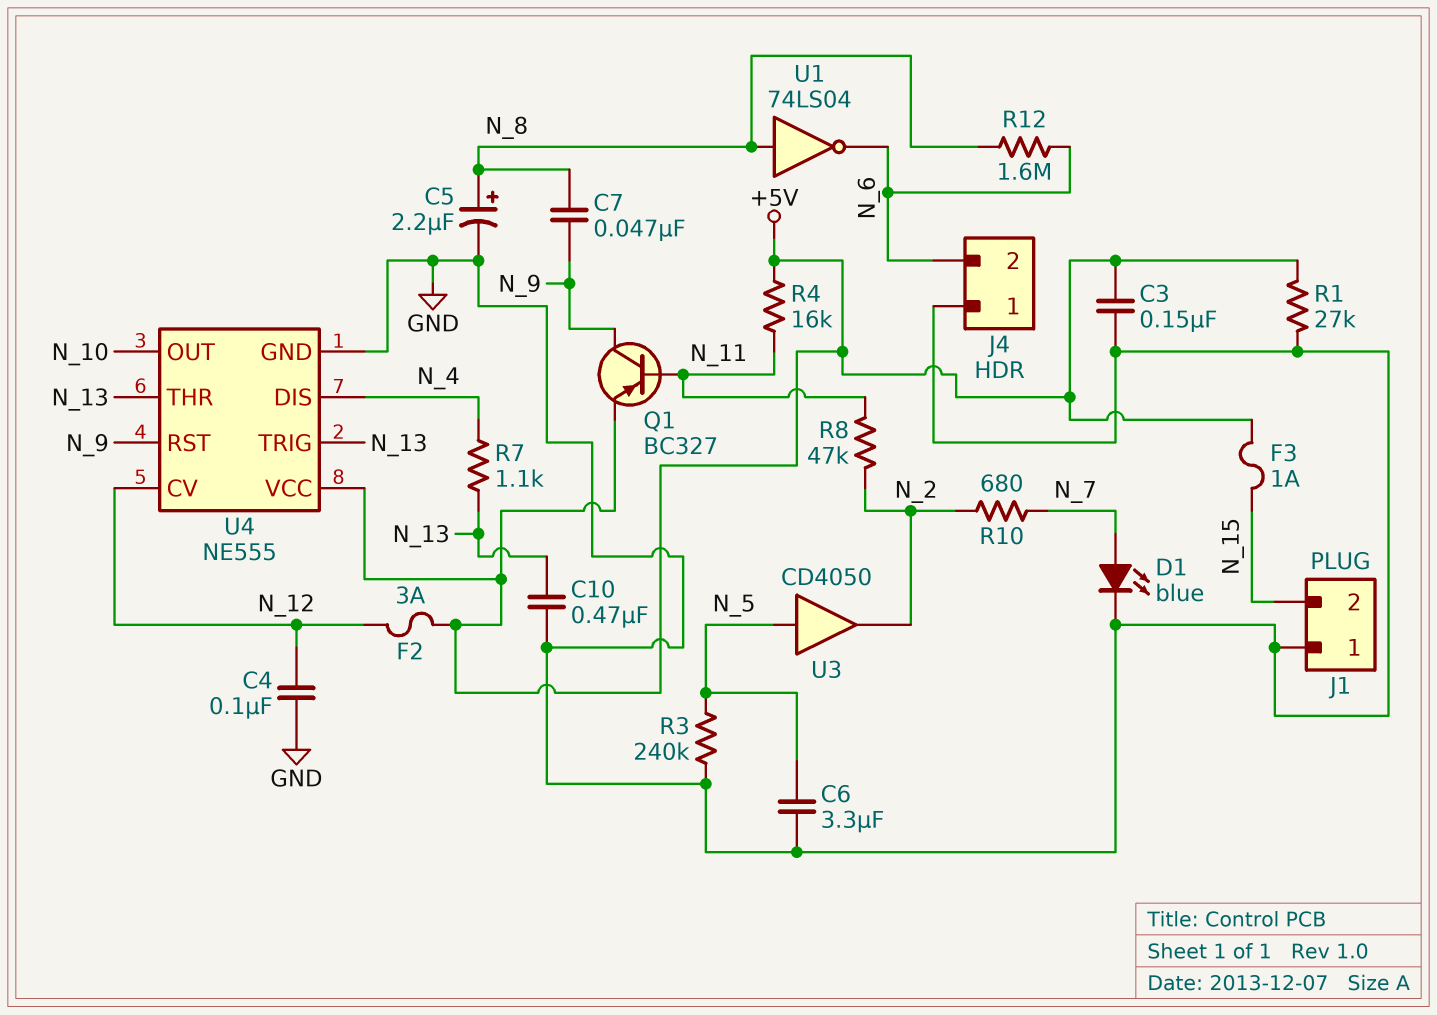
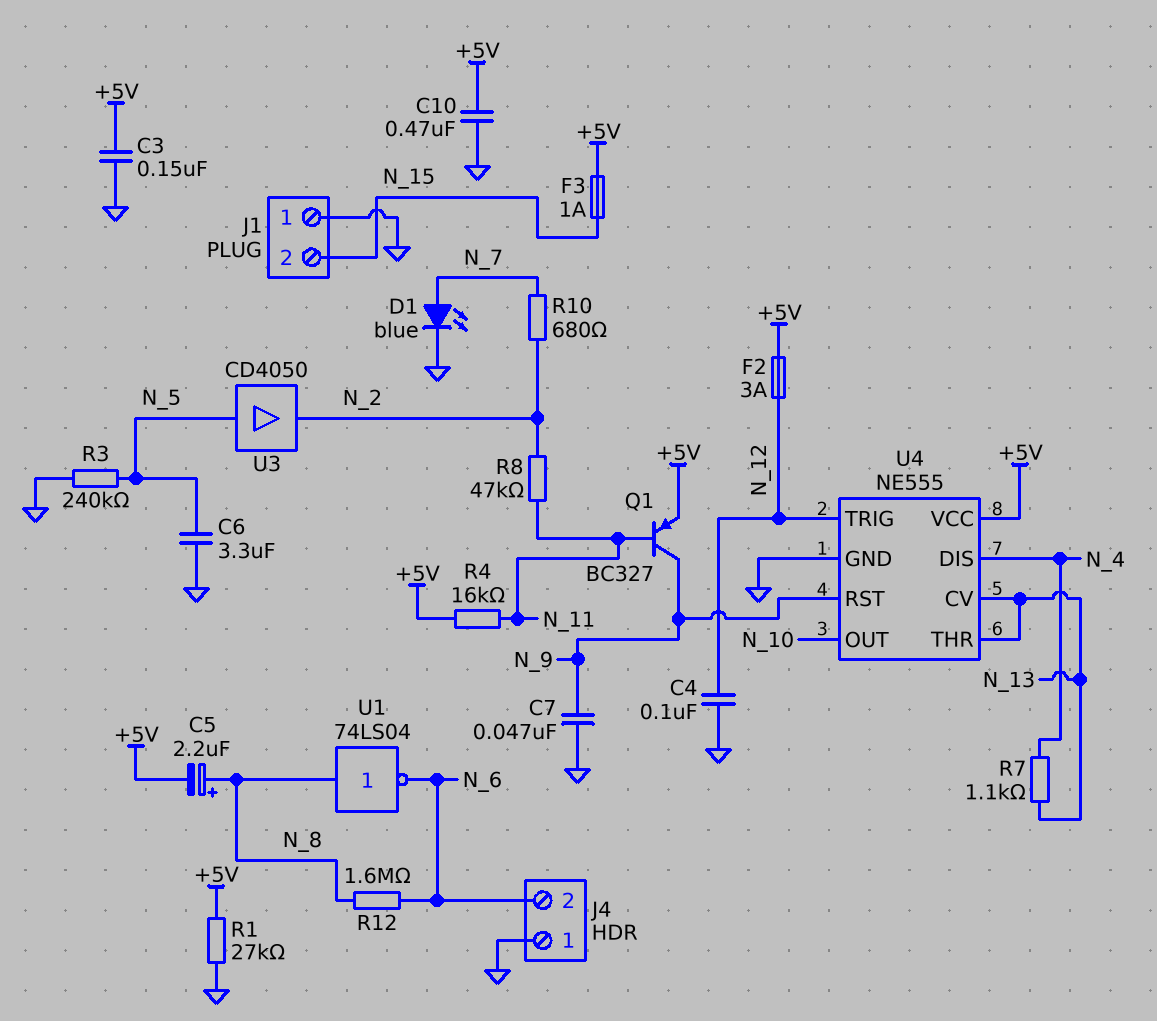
C5: 2.2uF (plus N_8, minus GND) -> 2.2uF (plus N_8, minus +5V)
C7: 47nF (N_8, N_9) -> 47nF (GND, N_9)
C10: 470nF (GND, N_13) -> 470nF (+5V, GND)
U4 pin CV: N_12 -> N_13
U4 pin TRIG: N_13 -> N_12

